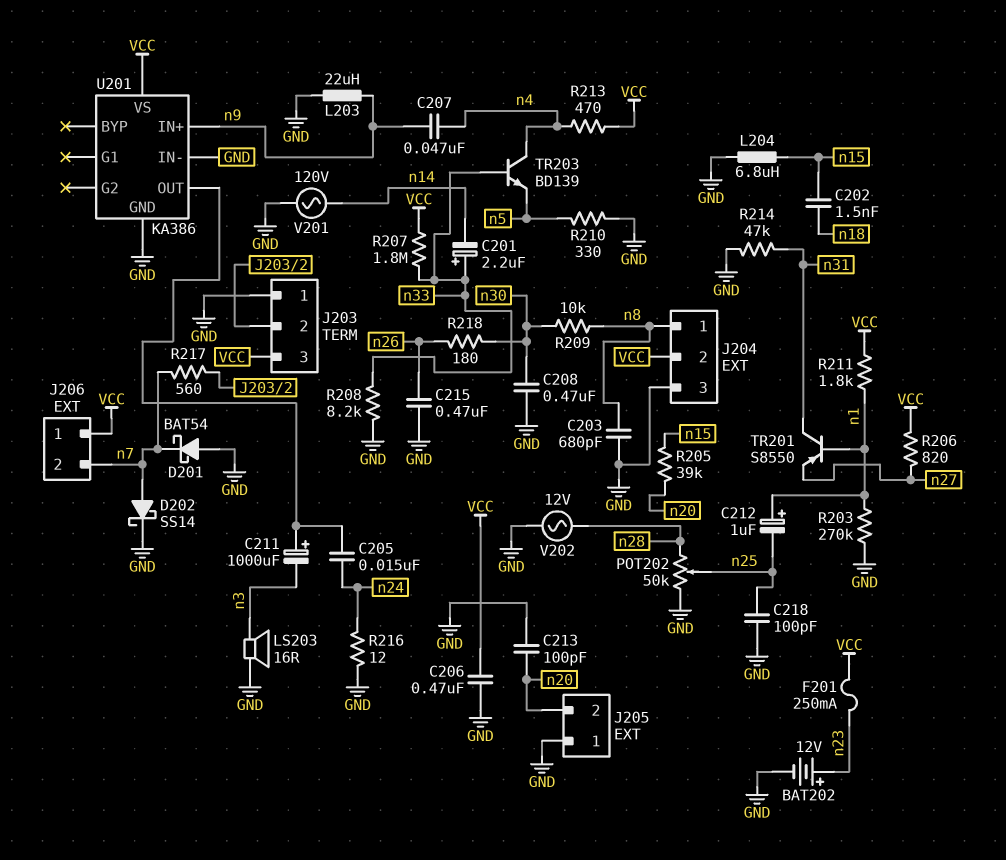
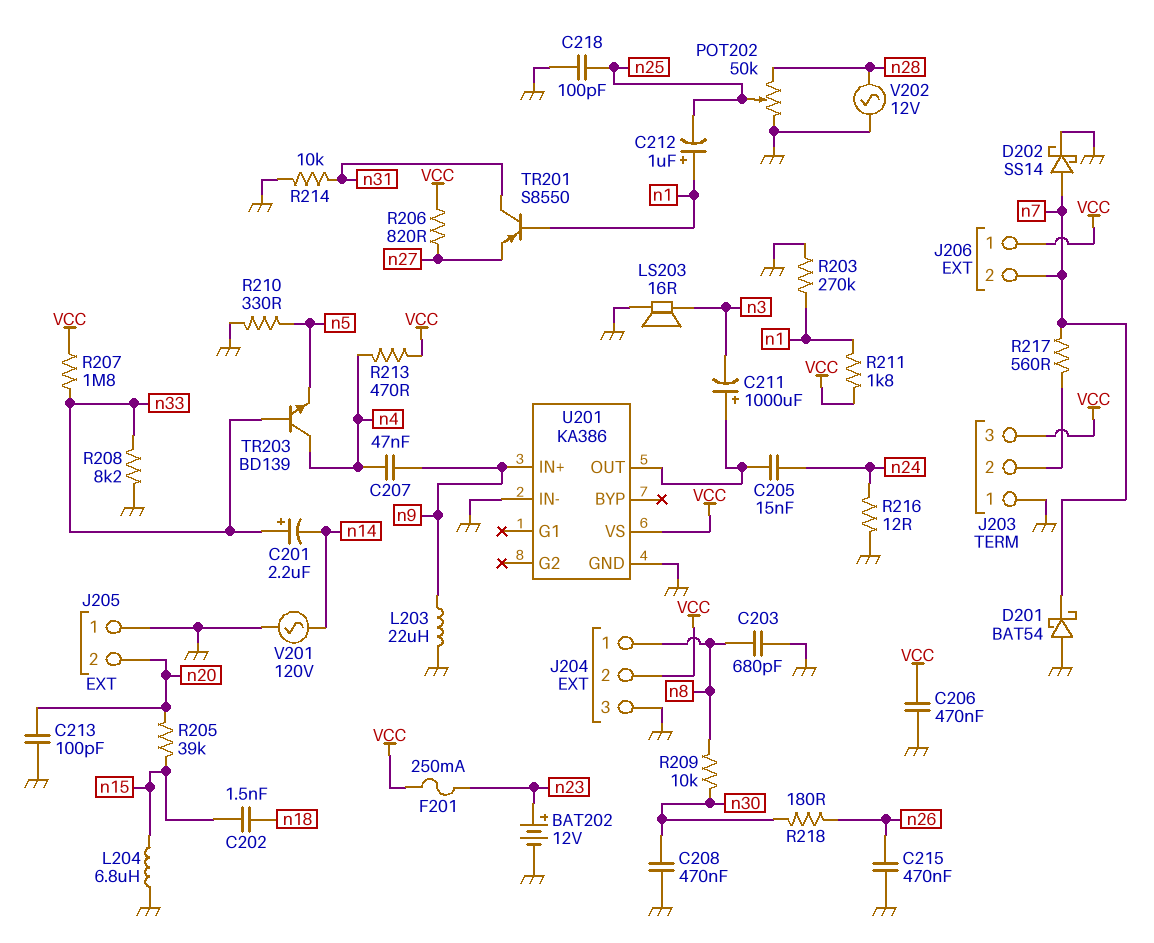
R214: 47k (GND, n31) -> 10k (GND, n31)

